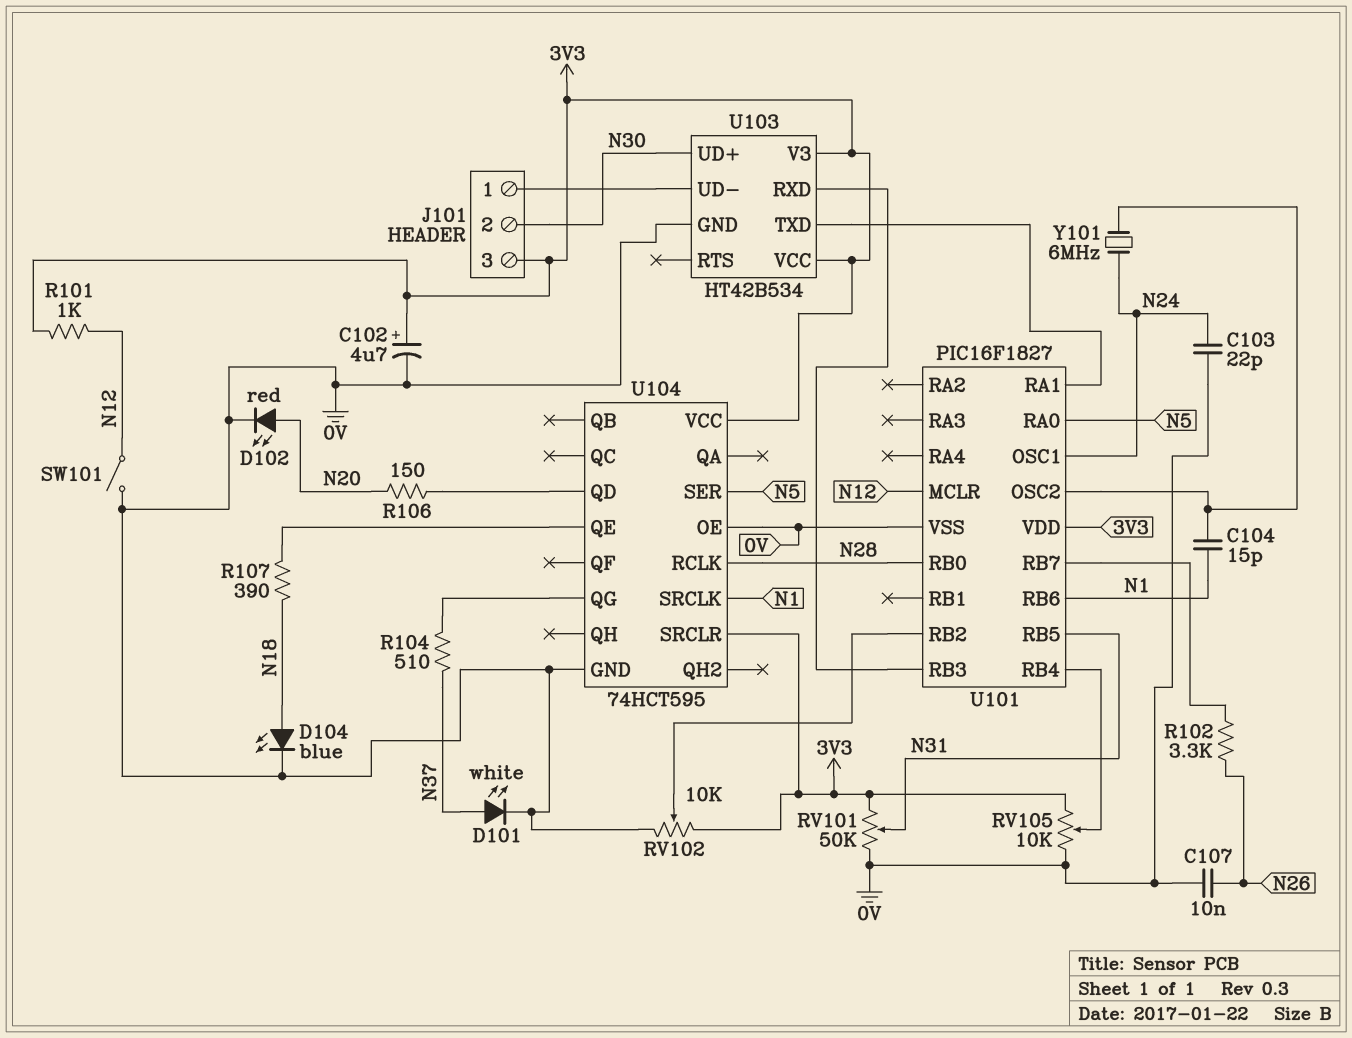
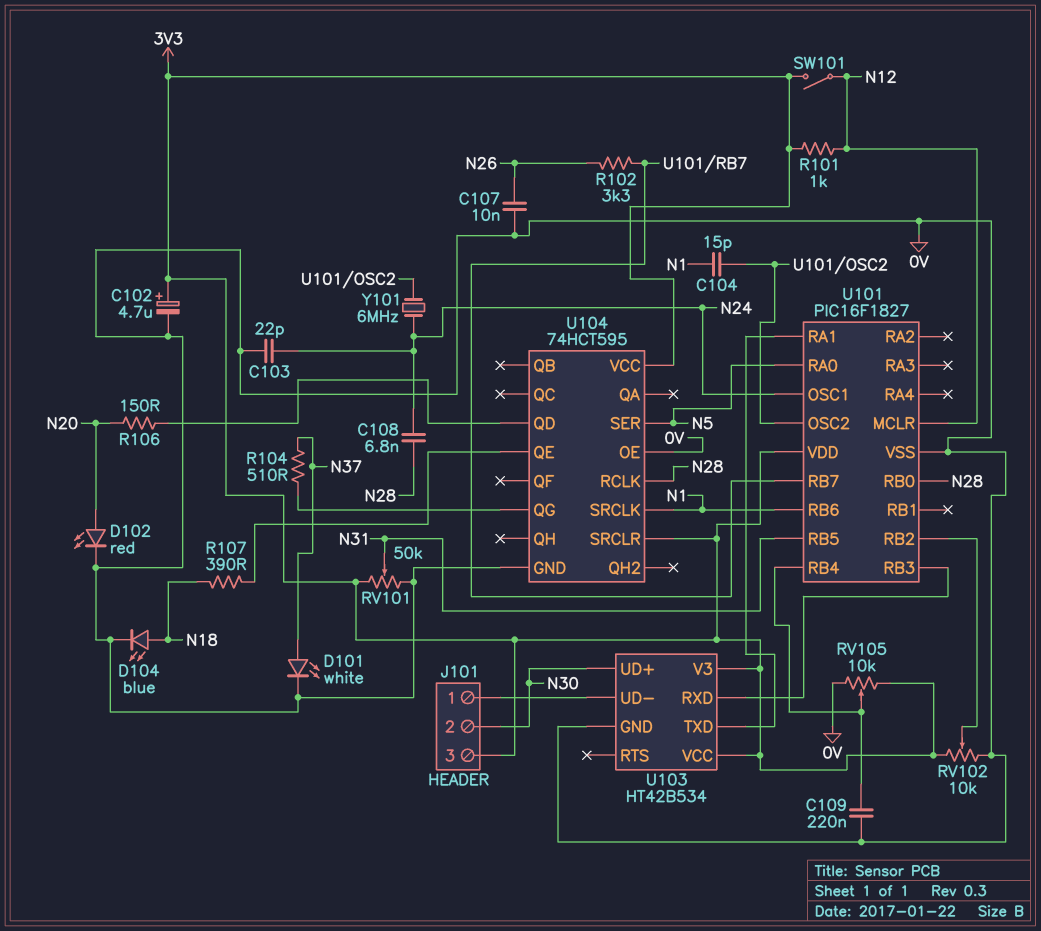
C108: none -> 6.8nF (N24, N28)
C109: none -> 220nF (0V, U101/RB4)
SW101: switch (0V, N12) -> switch (3V3, N12)

